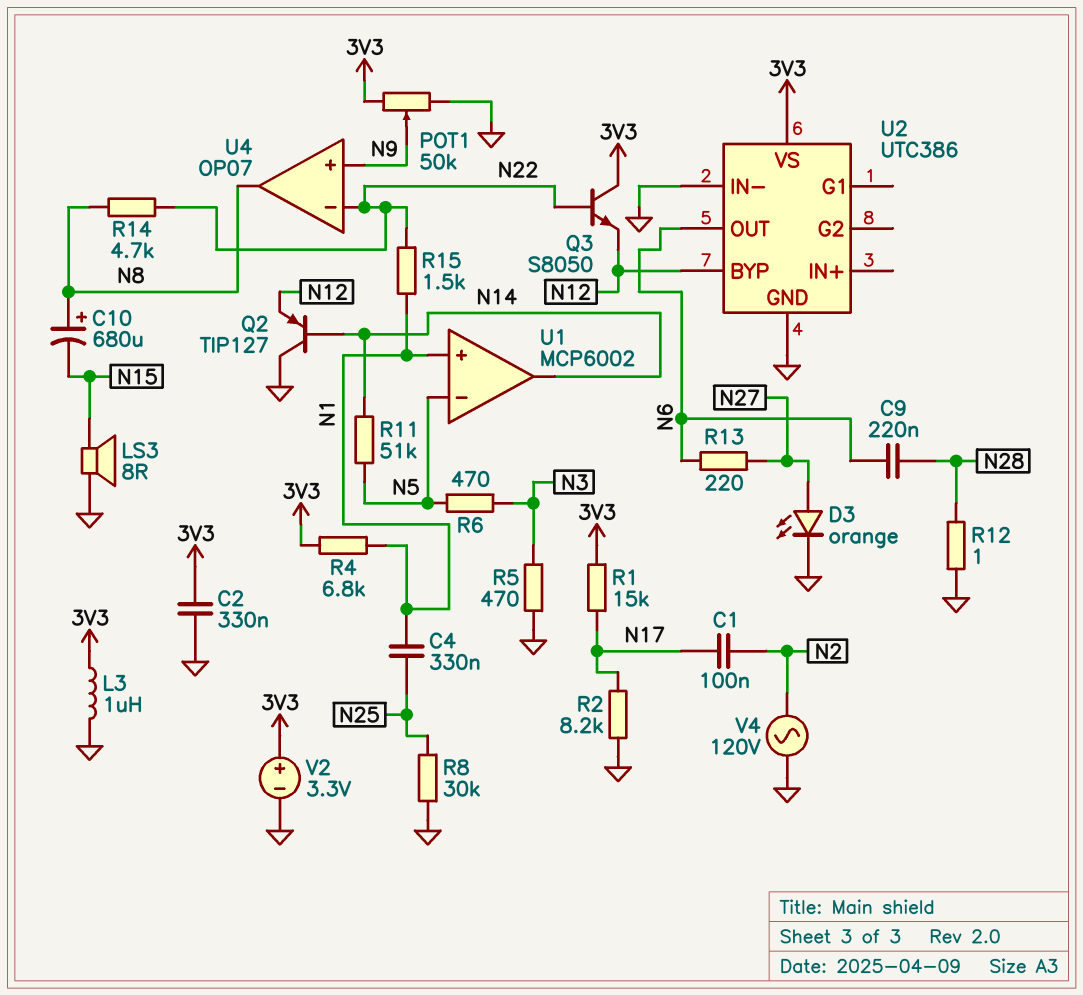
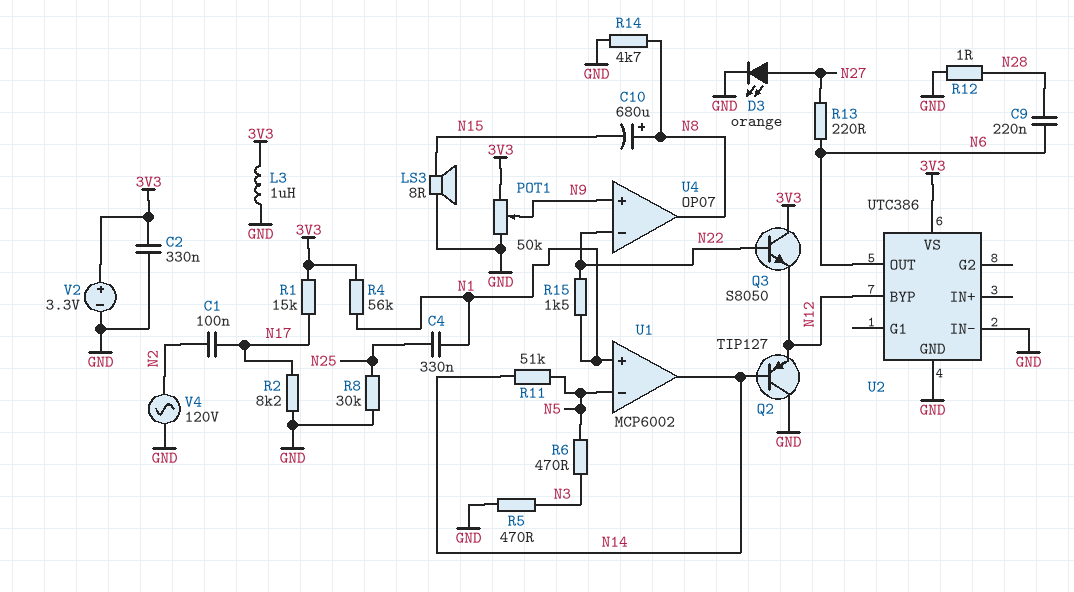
R4: 6.8k (3V3, N1) -> 56k (3V3, N1)
R14: 4.7k (N8, N22) -> 4.7k (GND, N8)

